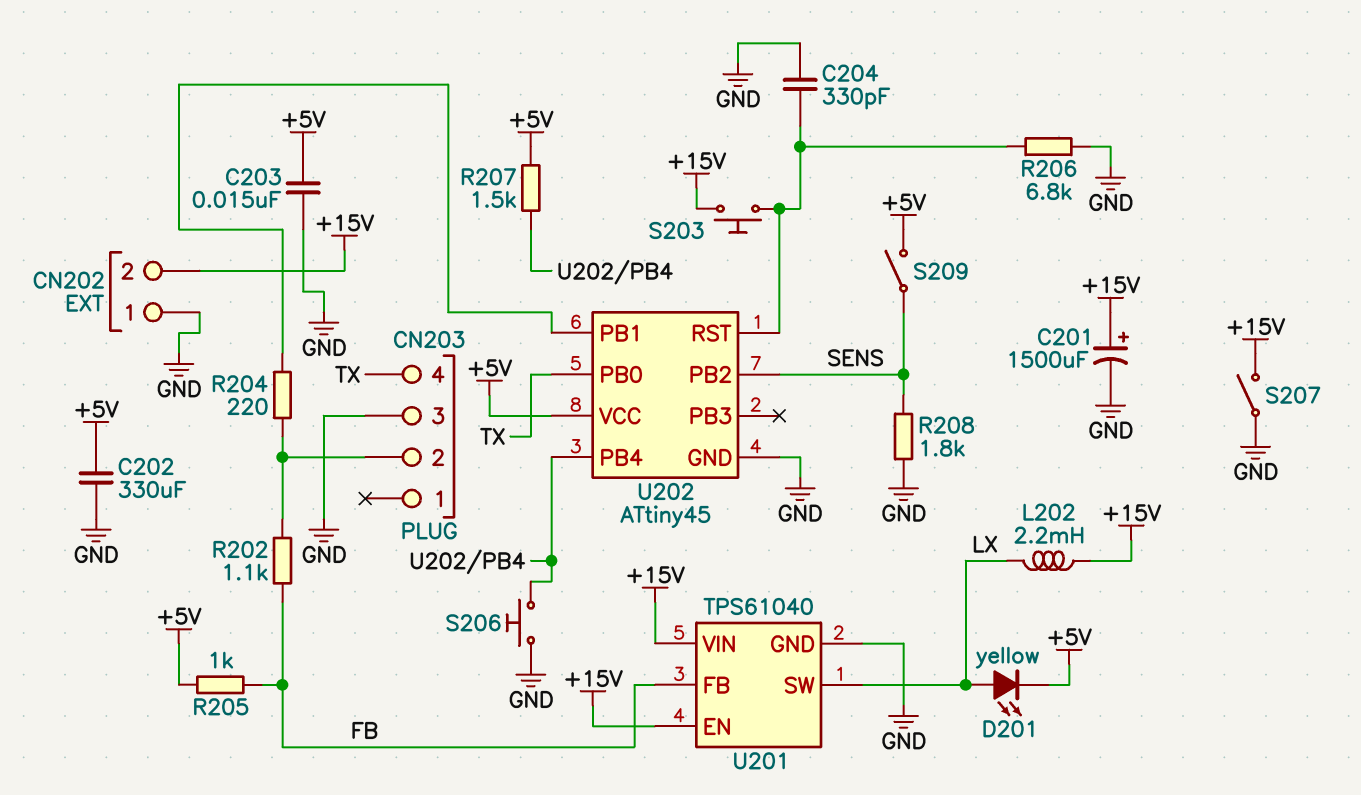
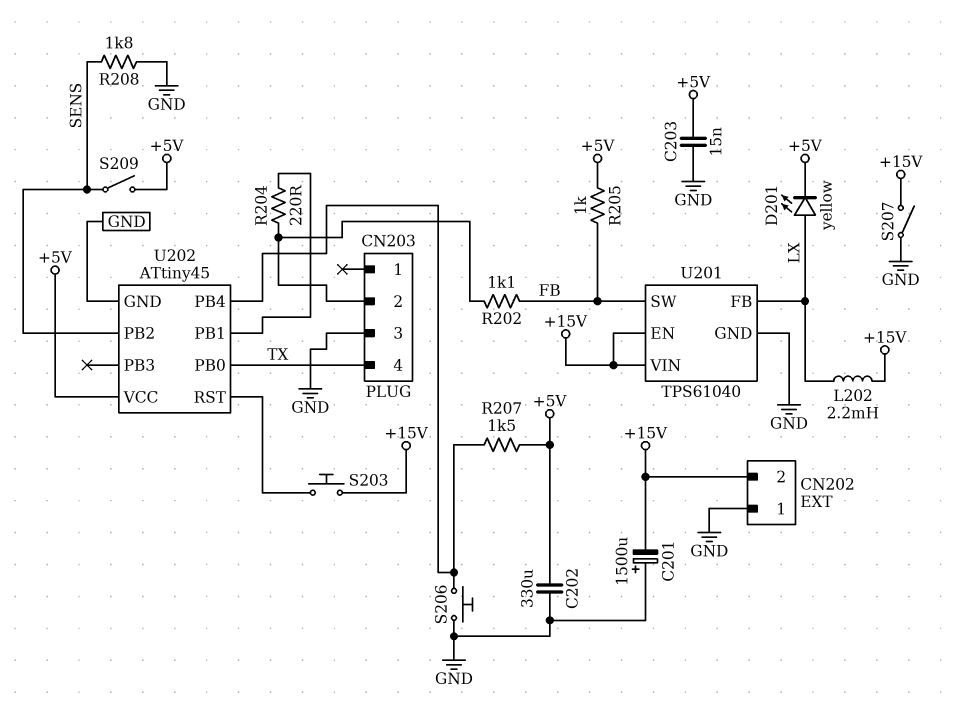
C201: 1500uF (plus +15V, minus GND) -> 1500uF (plus GND, minus +15V)
C204: 330pF (GND, U202/RST) -> none
R206: 6.8k (GND, U202/RST) -> none
U201 pin FB: FB -> LX
U201 pin SW: LX -> FB

